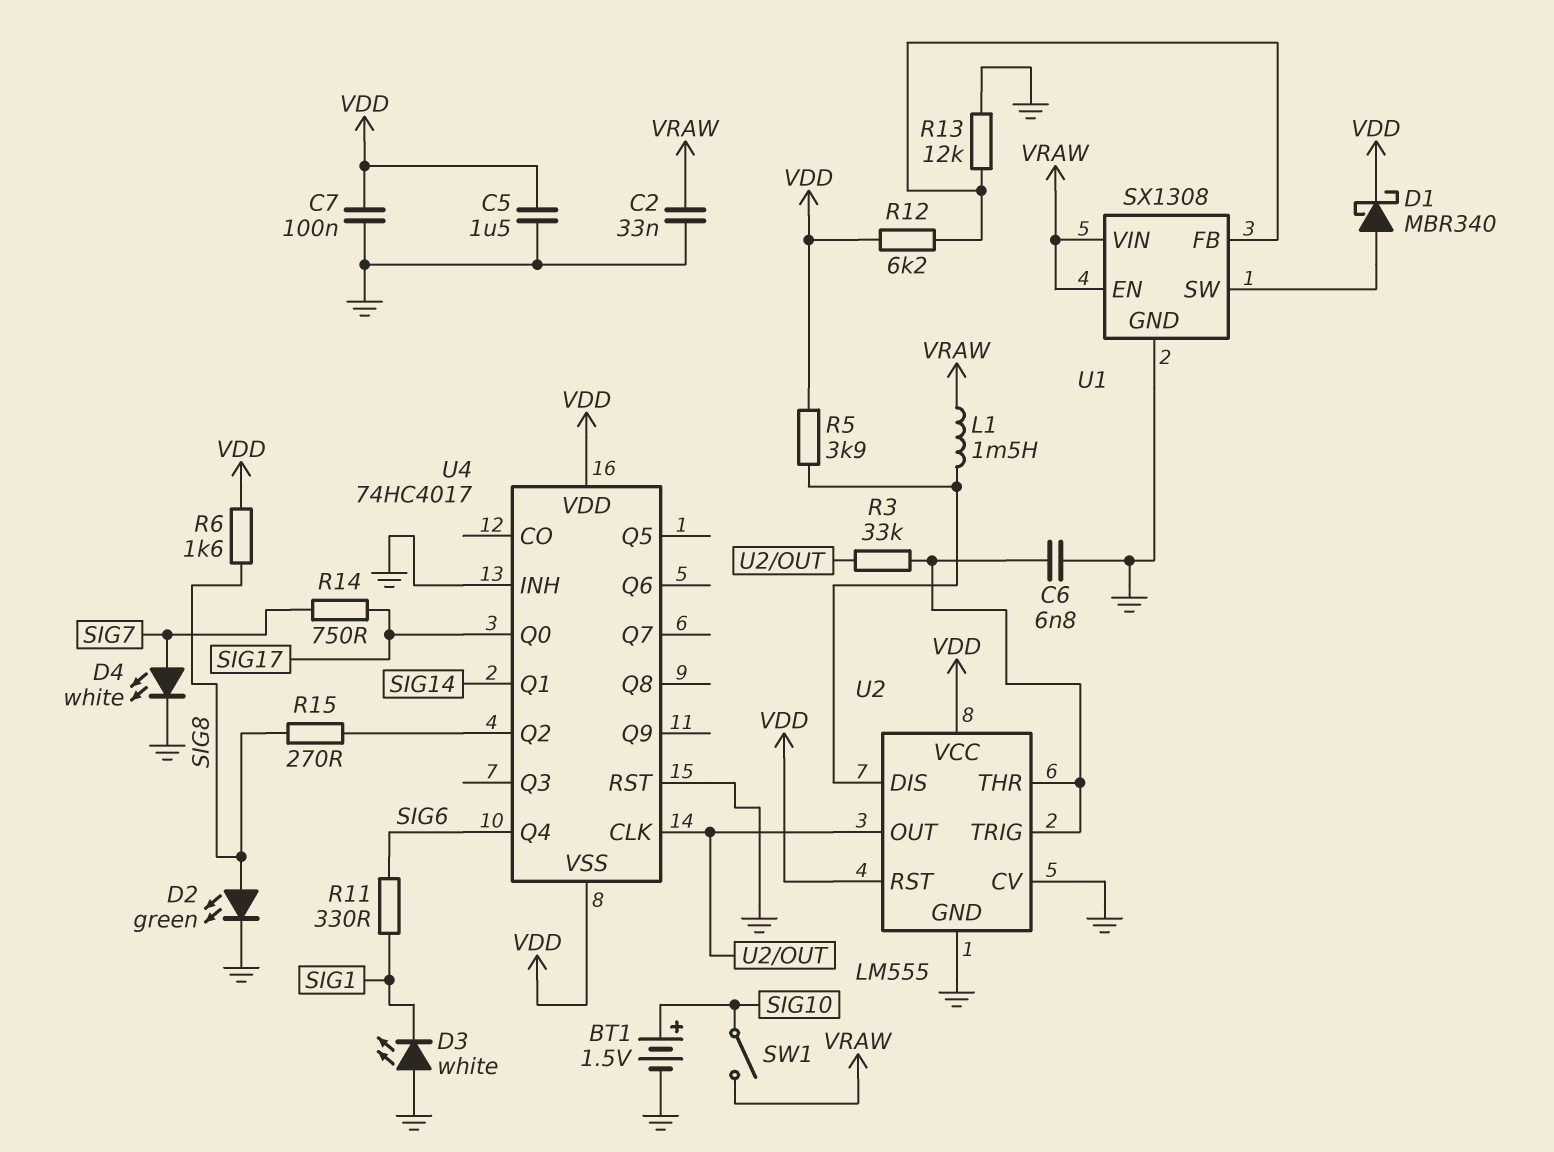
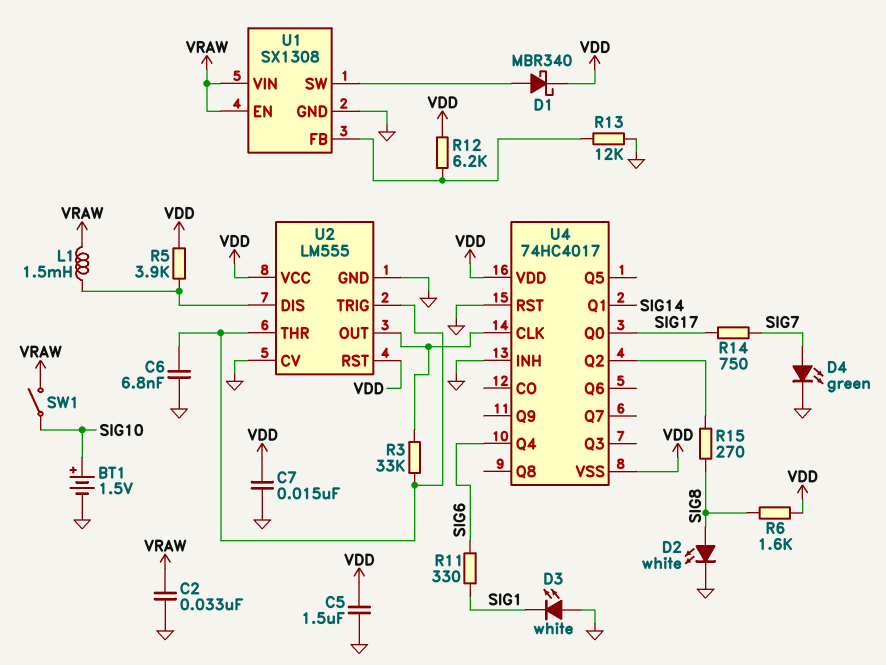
C7: 100nF (GND, VDD) -> 15nF (GND, VDD)
D2: LED green (A SIG8, K GND) -> LED white (A SIG8, K GND)
D4: LED white (A SIG7, K GND) -> LED green (A SIG7, K GND)

